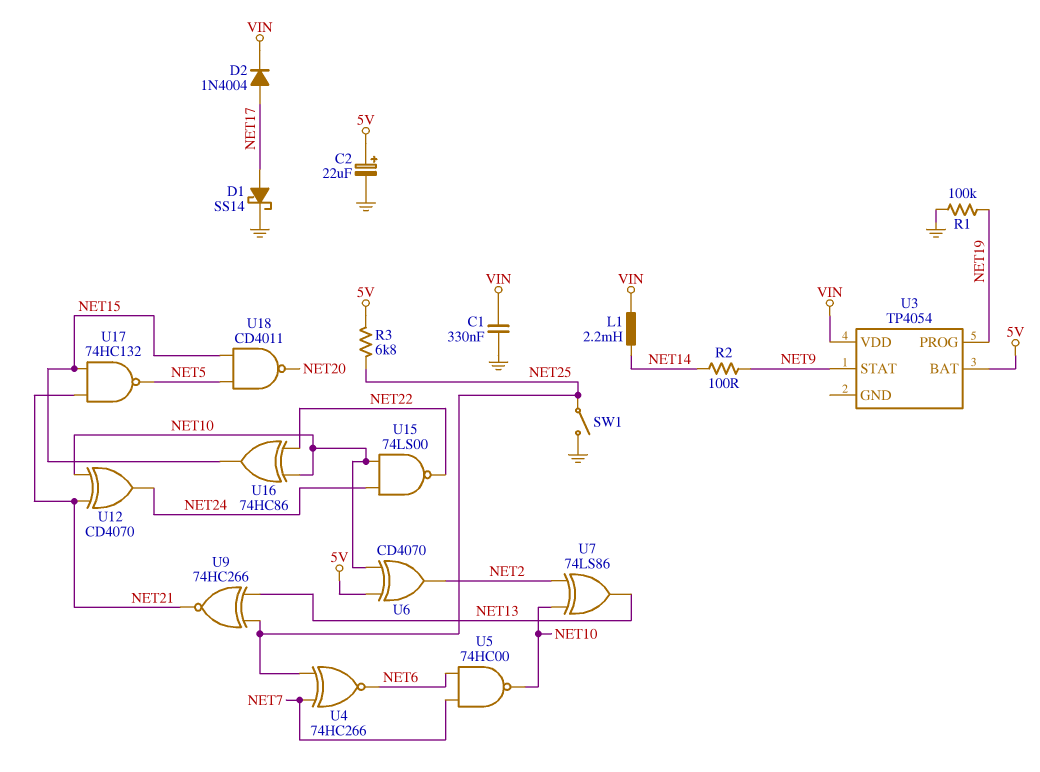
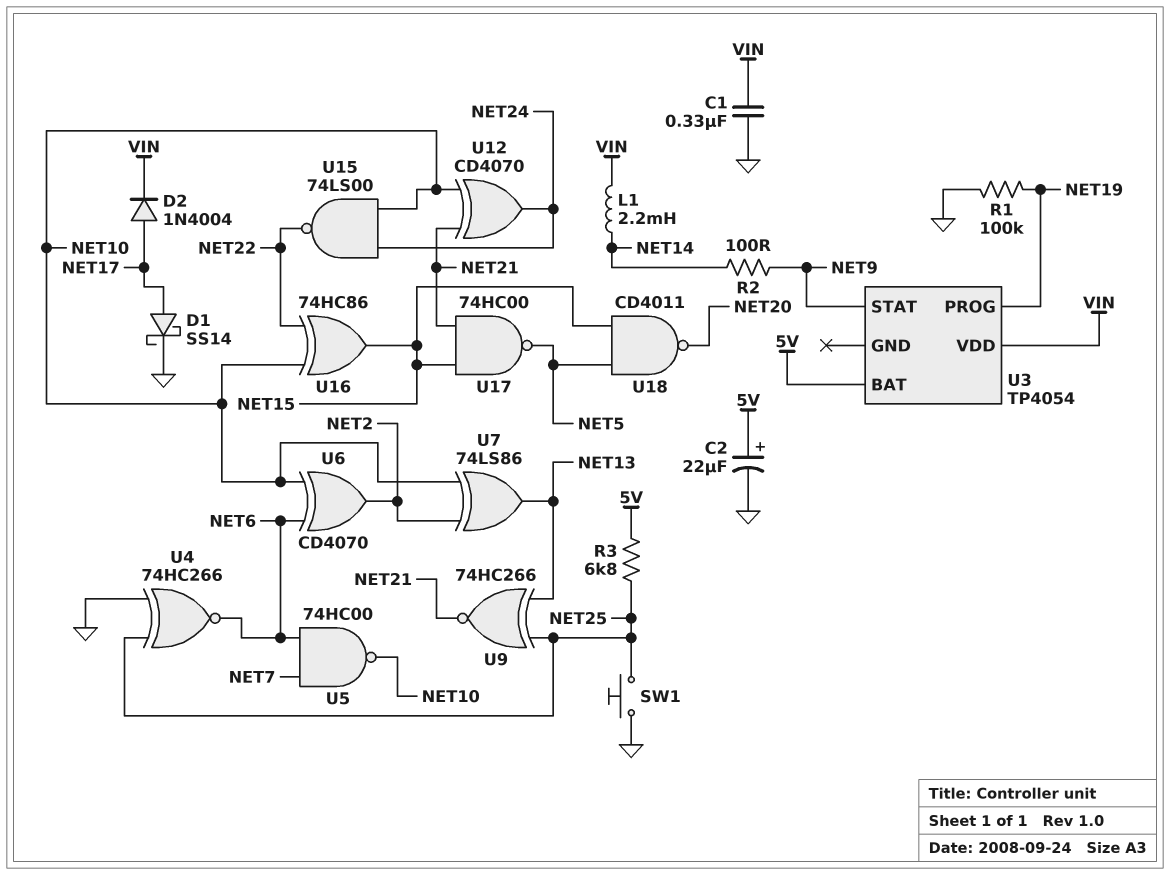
SW1: switch (GND, NET25) -> button (GND, NET25)
U4: XNOR 74HC266 (in NET7, in NET25, out NET6) -> XNOR 74HC266 (in GND, in NET25, out NET6)
U6: XOR CD4070 (in 5V, in NET10, out NET2) -> XOR CD4070 (in NET6, in NET10, out NET2)
U17: NAND 74HC132 (in NET15, in NET21, out NET5) -> NAND 74HC00 (in NET15, in NET21, out NET5)

